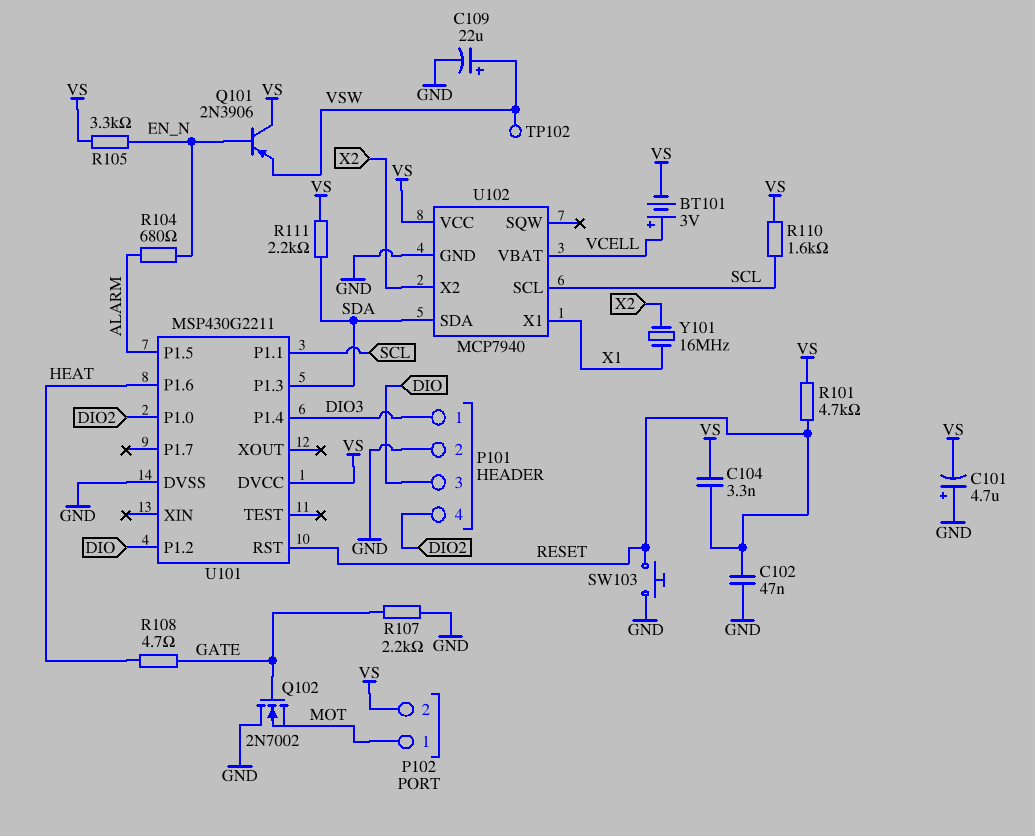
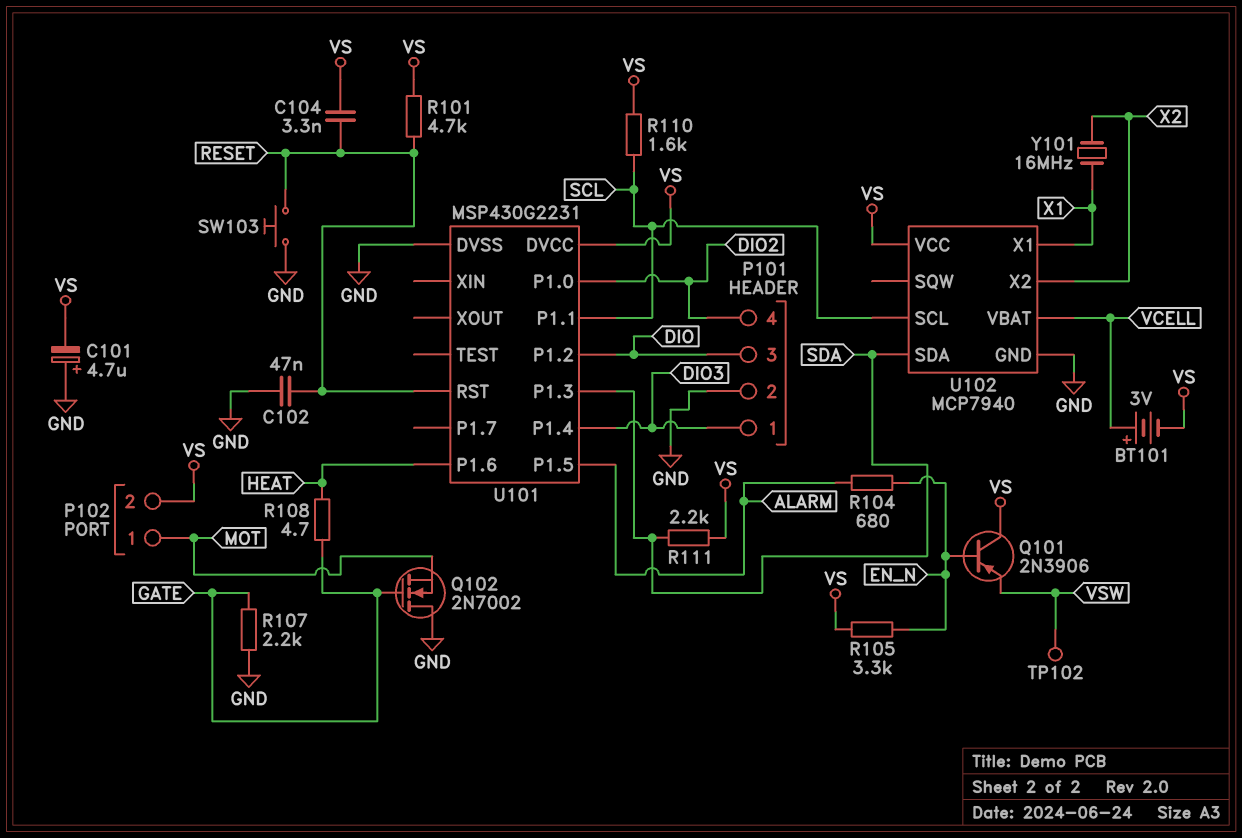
C109: 22uF (plus VSW, minus GND) -> none
U101: MSP430G2211 -> MSP430G2231

